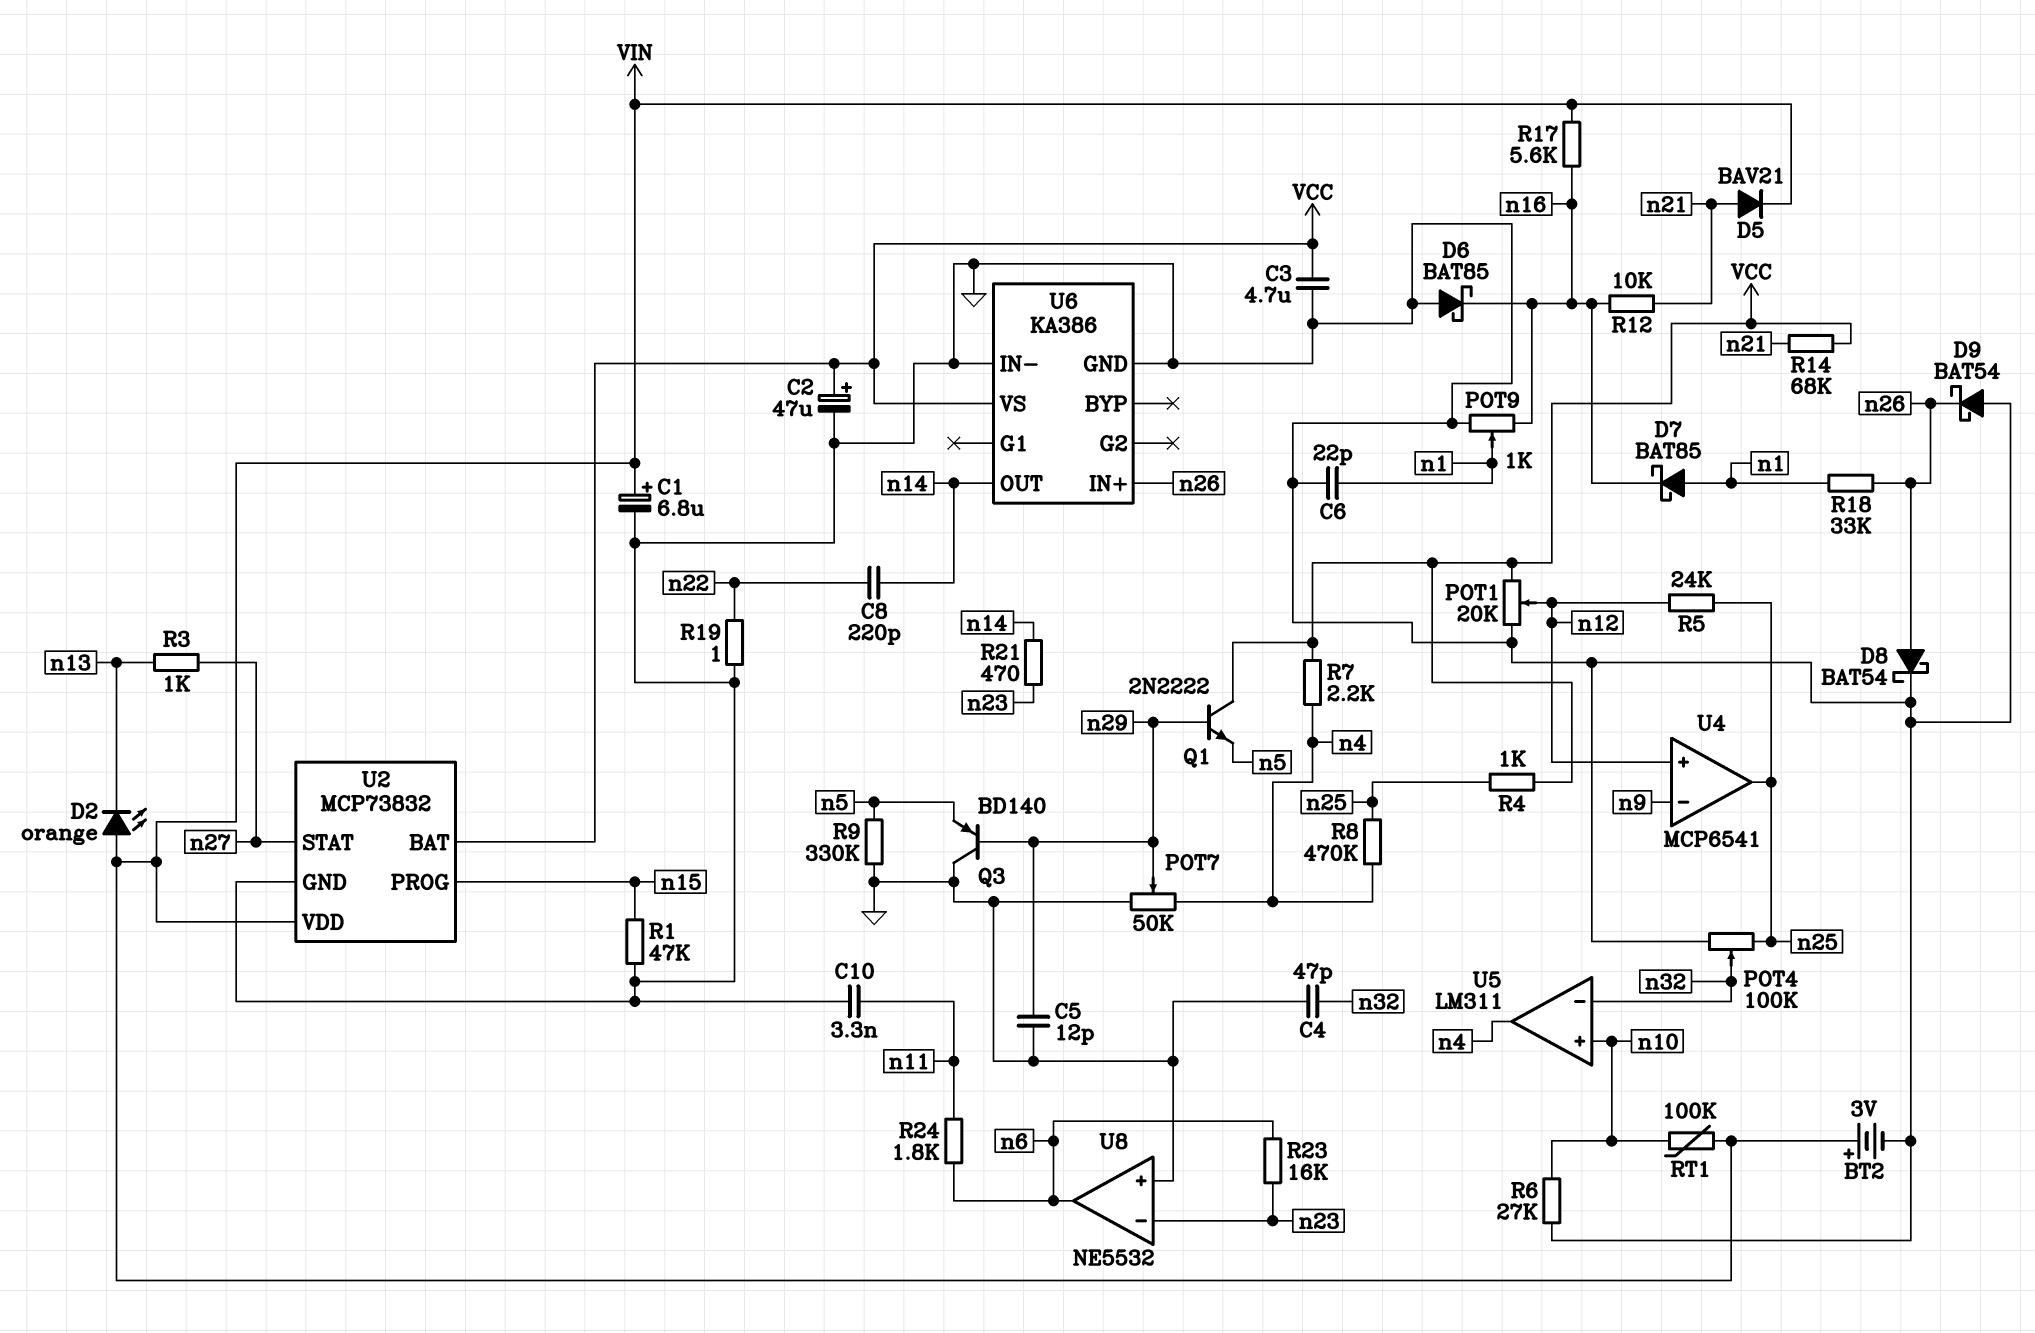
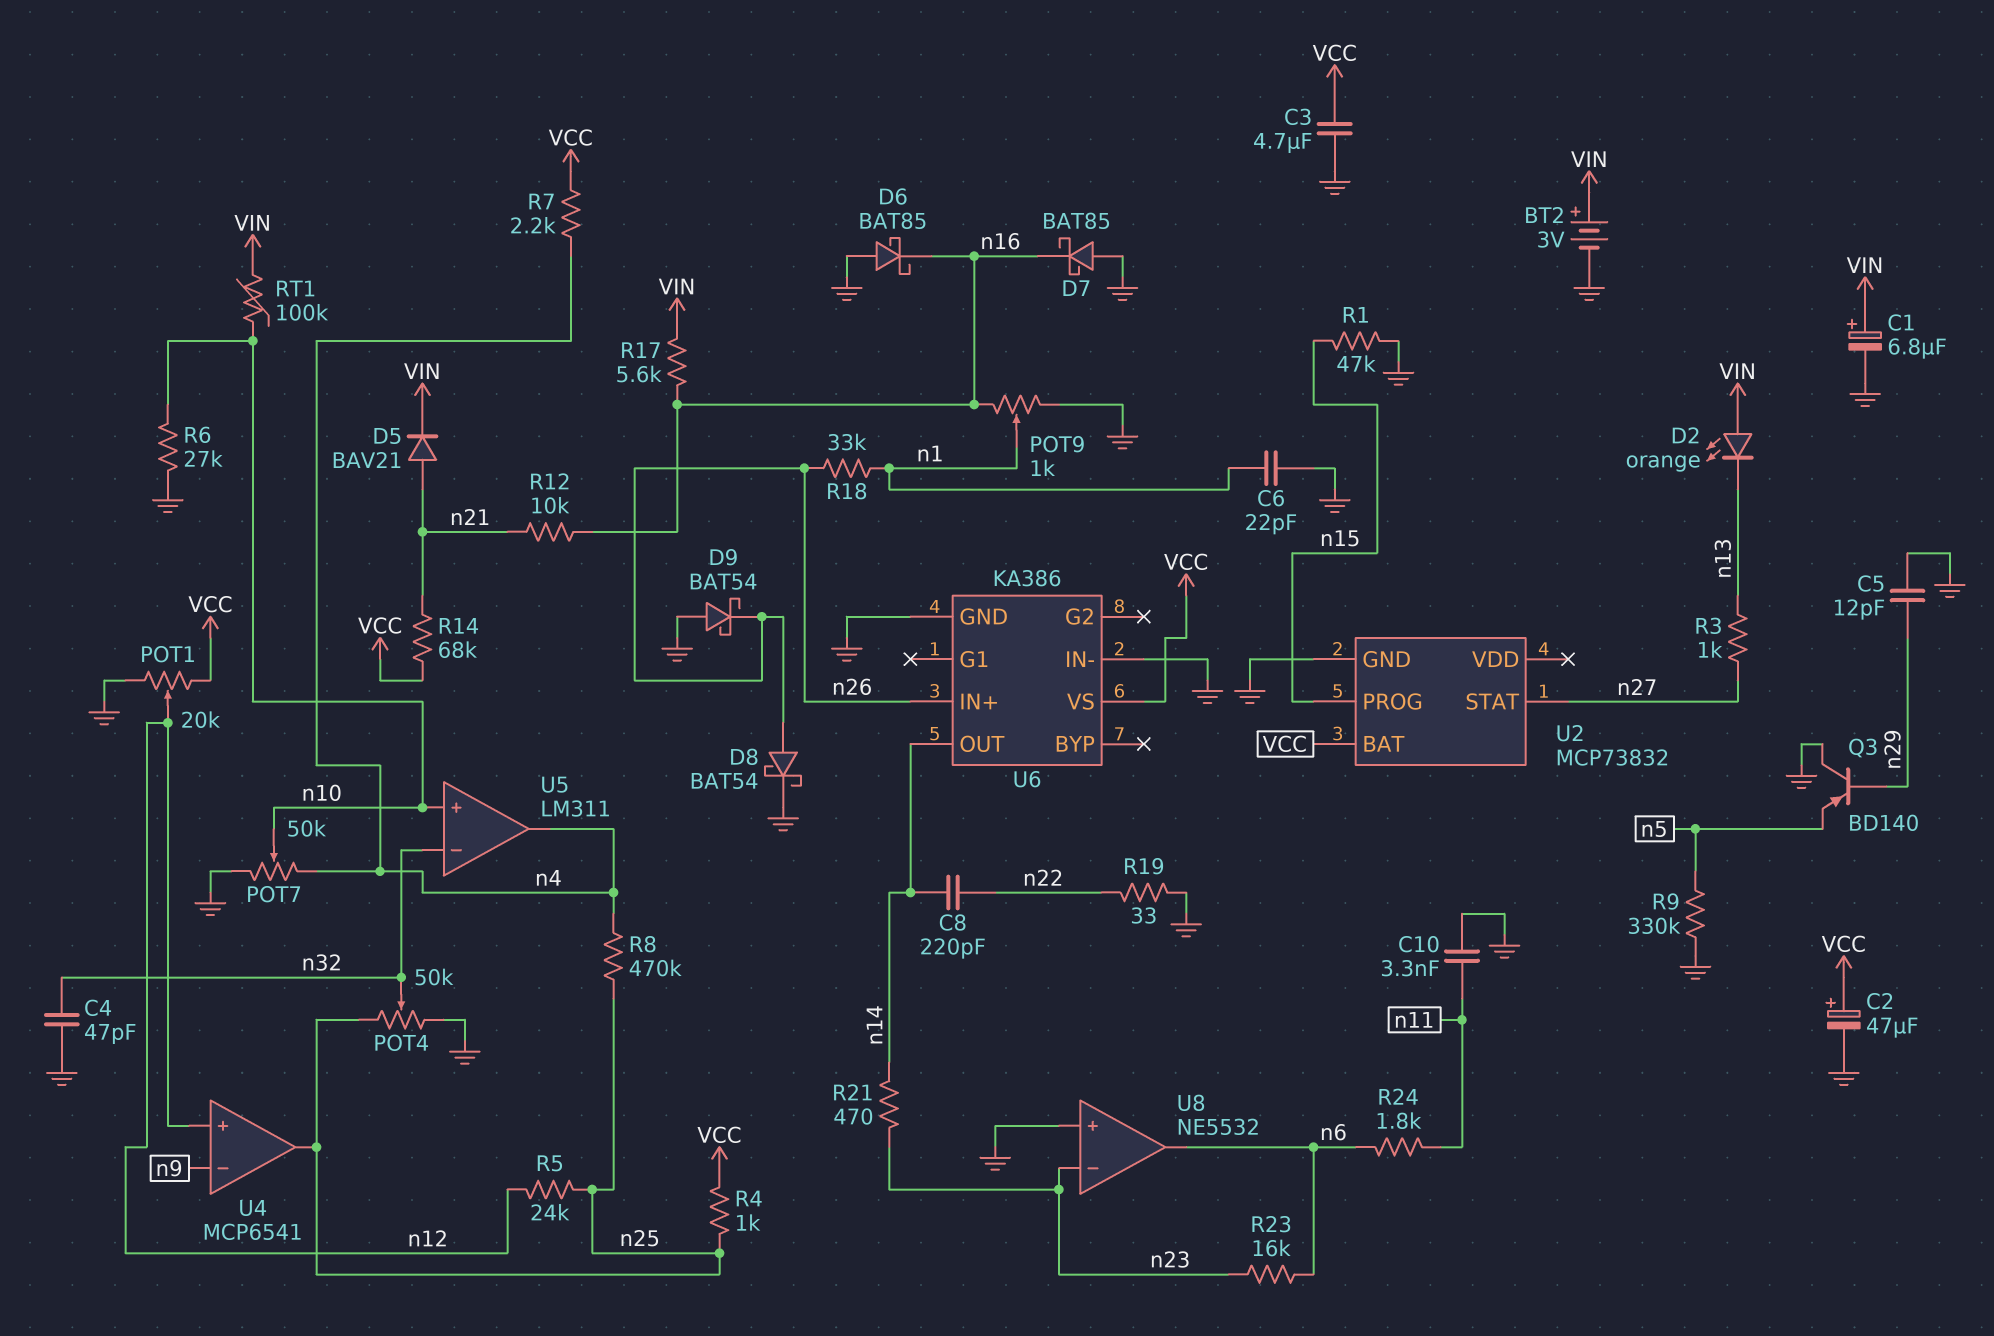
D7: schottky BAT85 (A n1, K n16) -> schottky BAT85 (A GND, K n16)
POT4: 100k (GND, n25, wiper n32) -> 50k (GND, n25, wiper n32)
POT7: 50k (GND, n4, wiper n29) -> 50k (GND, n4, wiper n10)
Q1: NPN 2N2222 (B n29, C VCC, E n5) -> none
R19: 1 (GND, n22) -> 33 (GND, n22)
U2 pin VDD: VIN -> none

